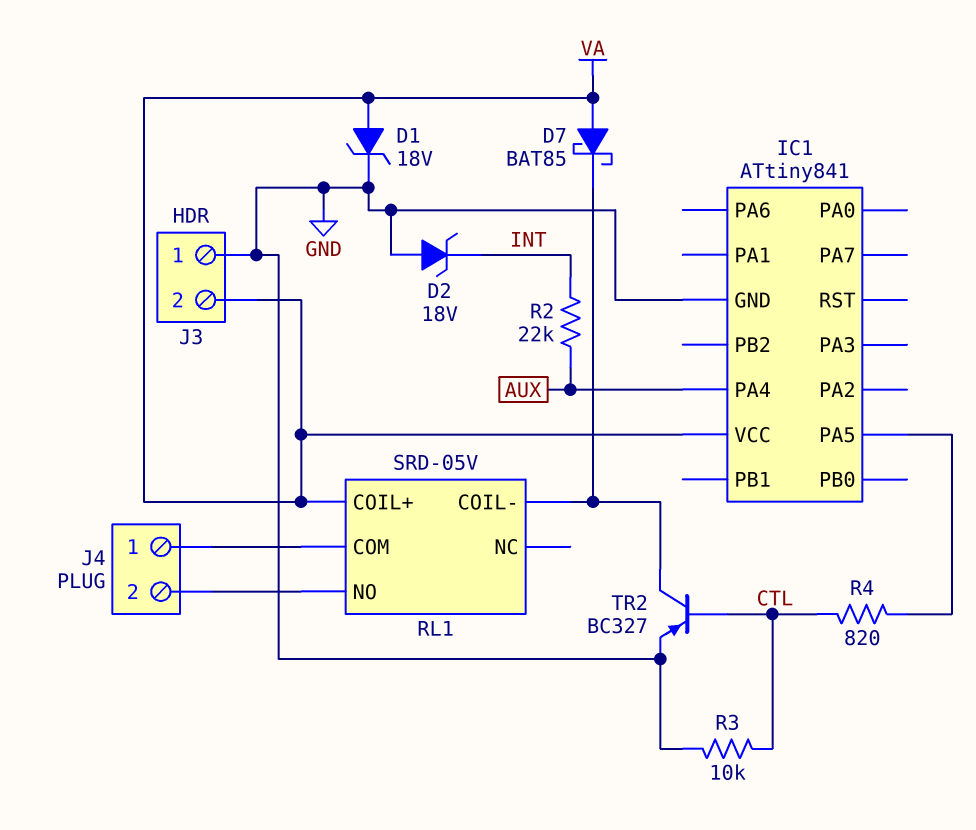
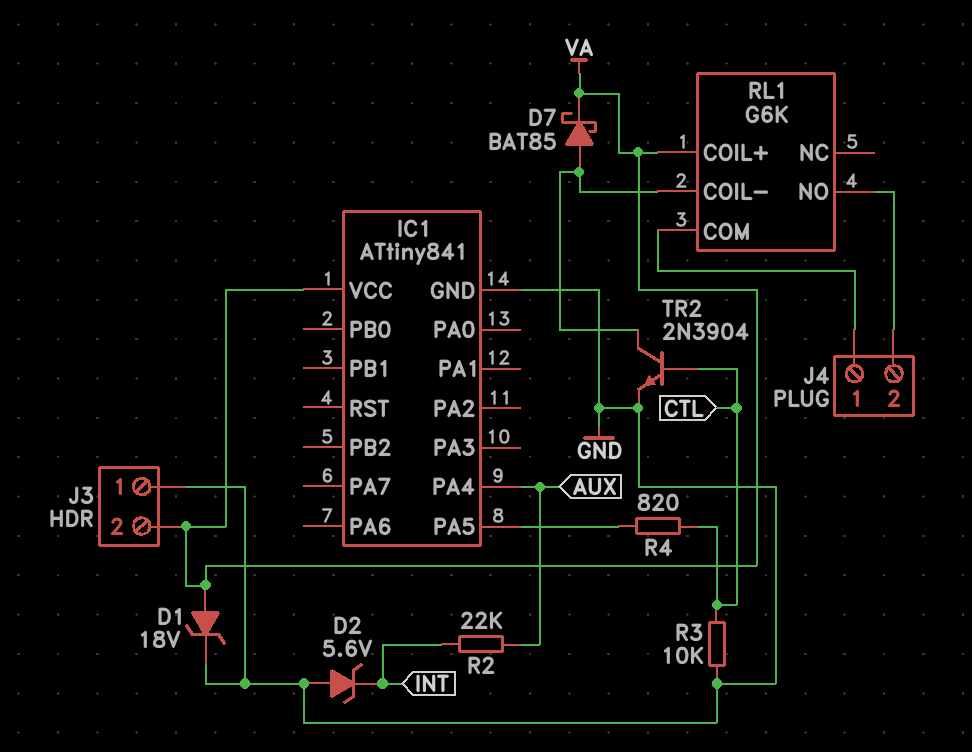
D2: zener 18V (A GND, K INT) -> zener 5.6V (A GND, K INT)
D7: schottky BAT85 (A VA, K RL1/COIL-) -> schottky BAT85 (A RL1/COIL-, K VA)
RL1: SRD-05V -> G6K
TR2: PNP BC327 (B CTL, C RL1/COIL-, E GND) -> NPN 2N3904 (B CTL, C RL1/COIL-, E GND)

